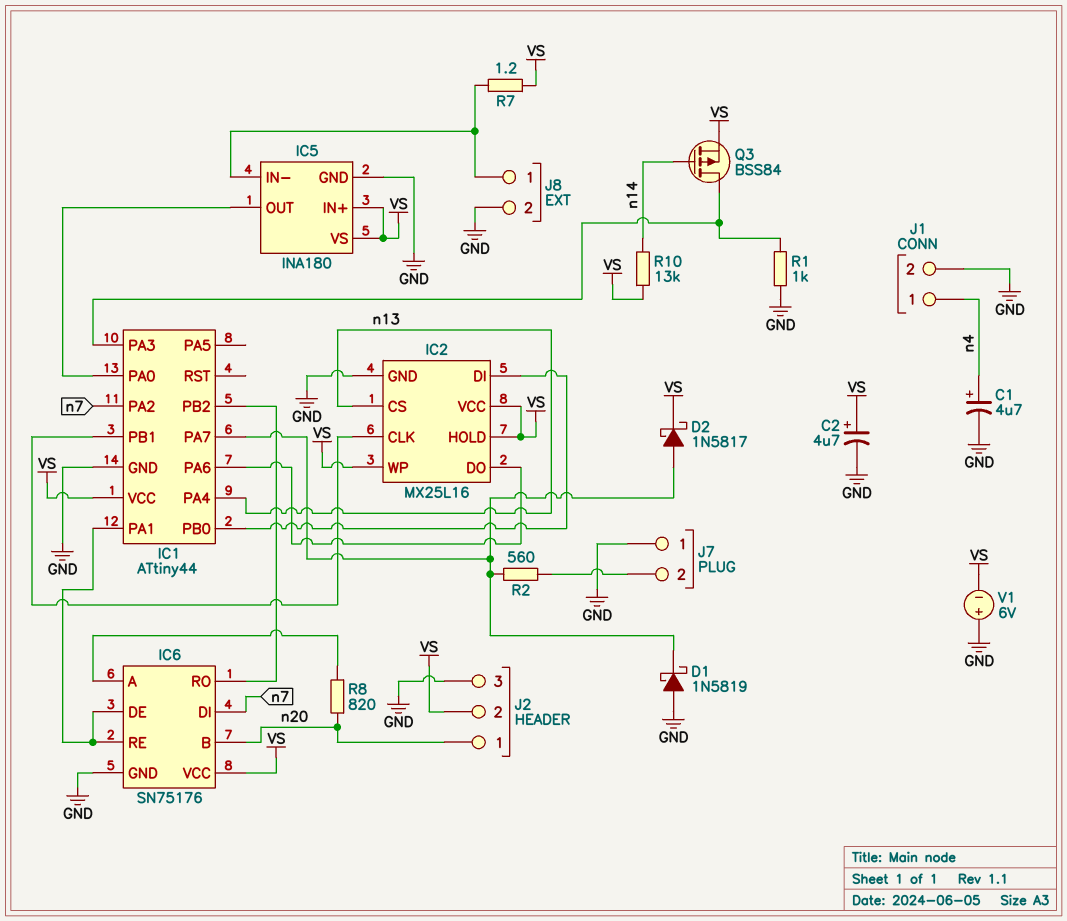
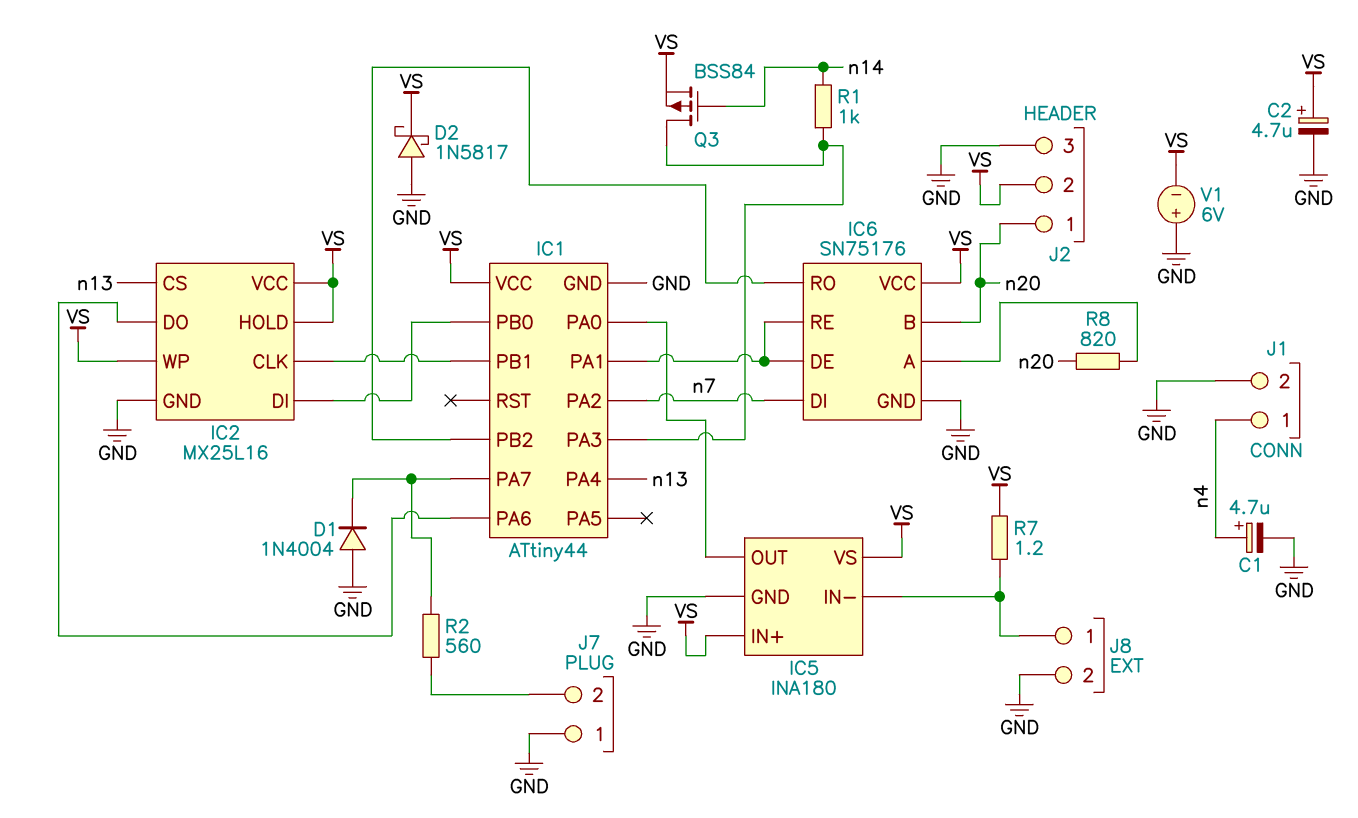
D1: schottky 1N5819 (A GND, K IC1/PA7) -> diode 1N4004 (A GND, K IC1/PA7)
D2: schottky 1N5817 (A IC1/PA7, K VS) -> schottky 1N5817 (A GND, K VS)
R1: 1k (GND, IC1/PA3) -> 1k (IC1/PA3, n14)
R10: 13k (VS, n14) -> none

